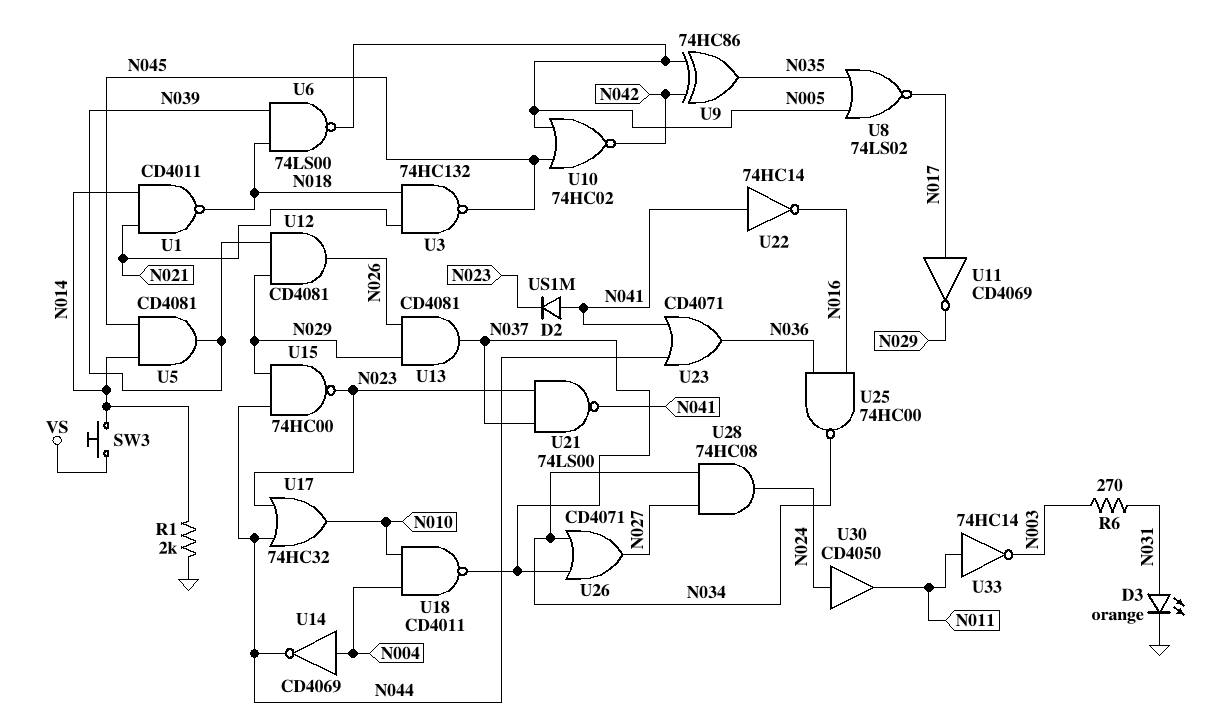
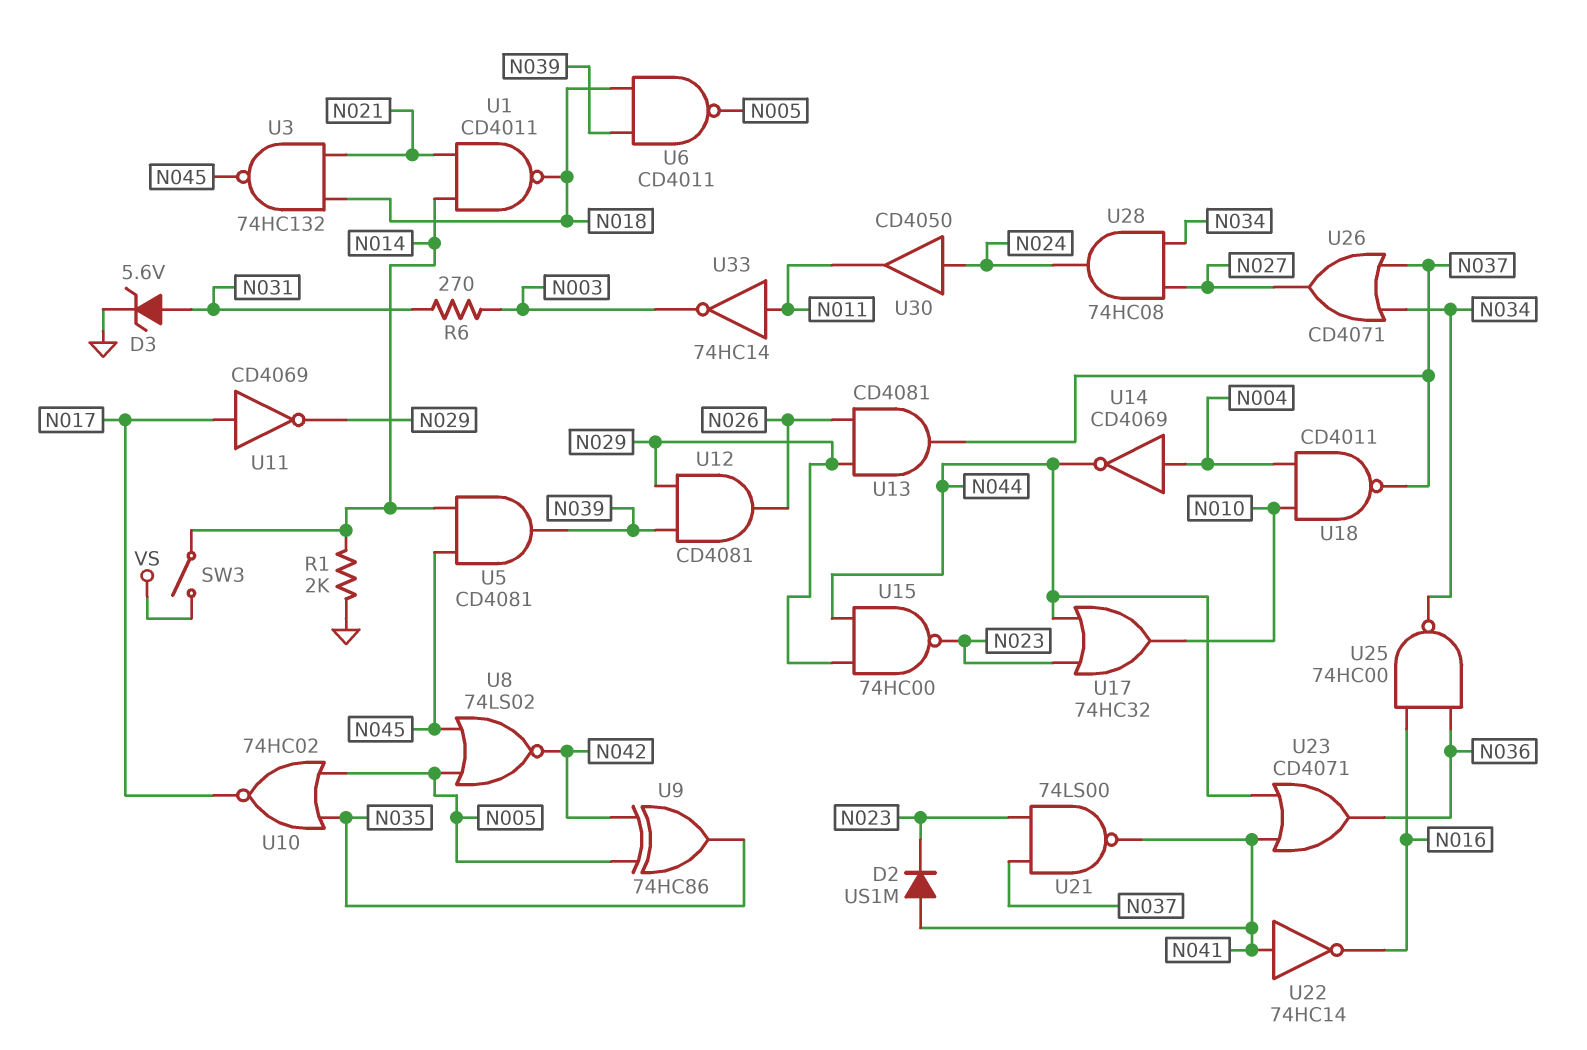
D3: LED orange (A N031, K GND) -> zener 5.6V (A N031, K GND)
SW3: button (N014, VS) -> switch (N014, VS)
U6: NAND 74LS00 (in N018, in N039, out N005) -> NAND CD4011 (in N018, in N039, out N005)
U8: NOR 74LS02 (in N005, in N035, out N017) -> NOR 74LS02 (in N005, in N045, out N042)
U10: NOR 74HC02 (in N005, in N045, out N042) -> NOR 74HC02 (in N005, in N035, out N017)

